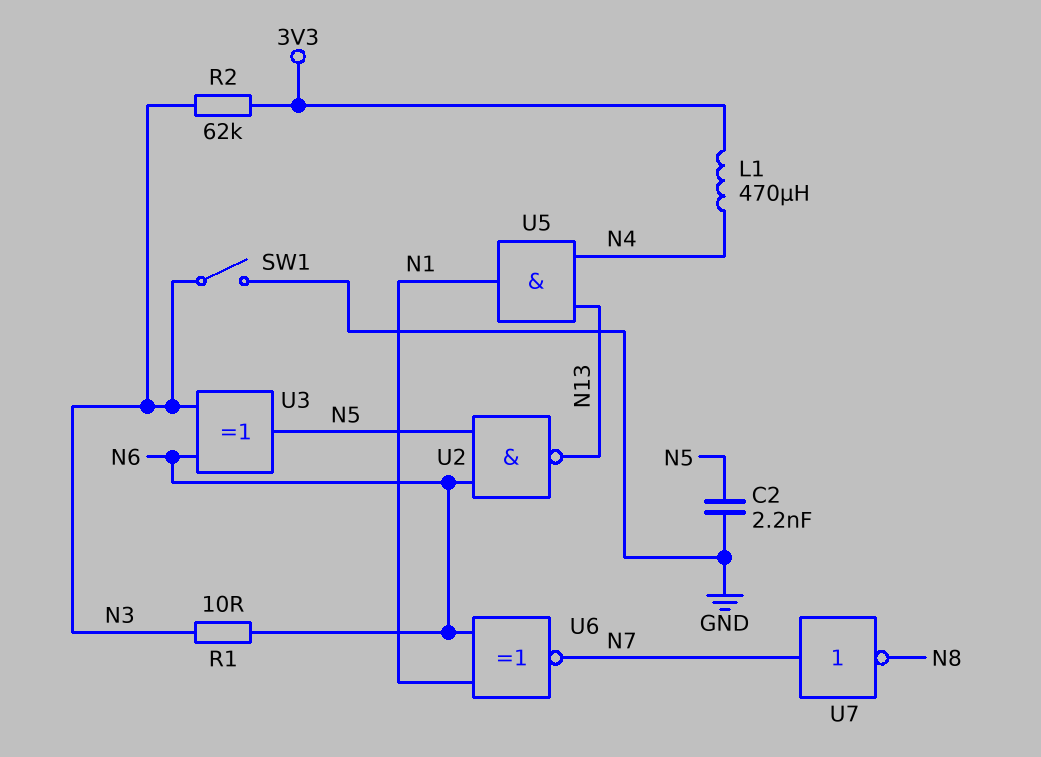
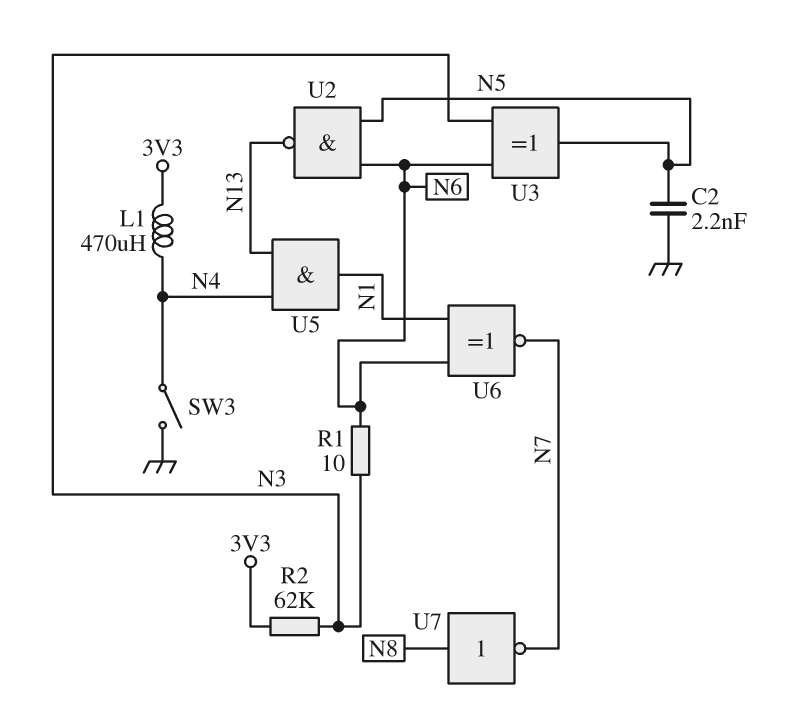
SW1: switch (GND, N3) -> none
SW3: none -> switch (GND, N4)
U7: NOT (in N7, out N8) -> NOT (in N8, out N7)

